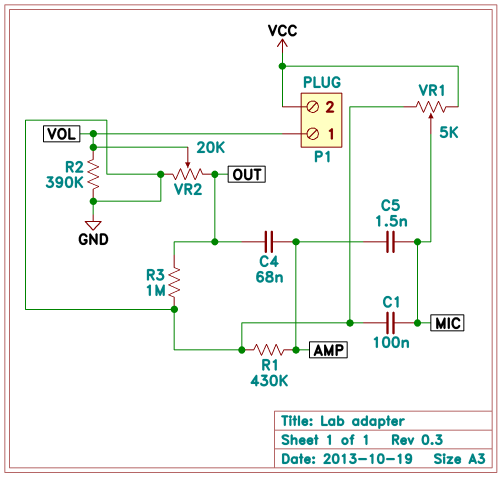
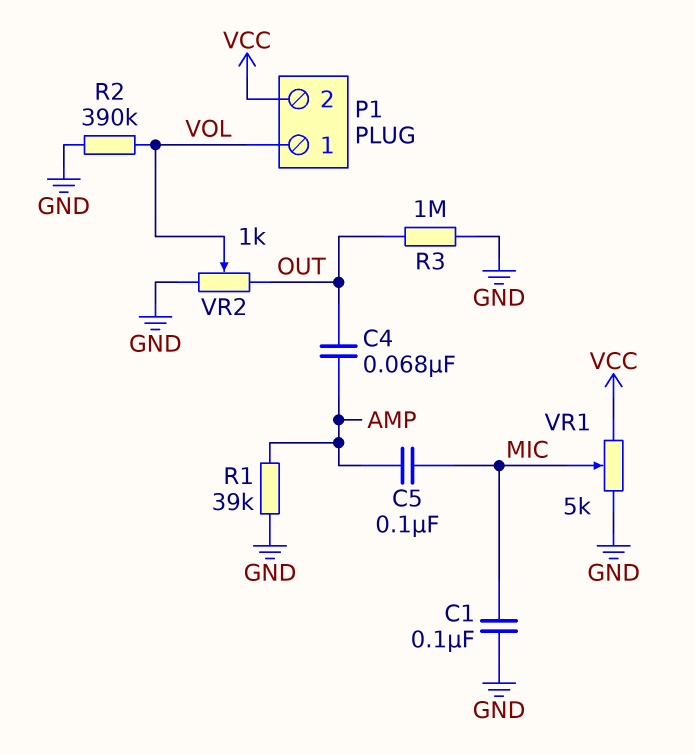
C5: 1.5nF (AMP, MIC) -> 100nF (AMP, MIC)
R1: 430k (AMP, GND) -> 39k (AMP, GND)
VR2: 20k (GND, OUT, wiper VOL) -> 1k (GND, OUT, wiper VOL)

